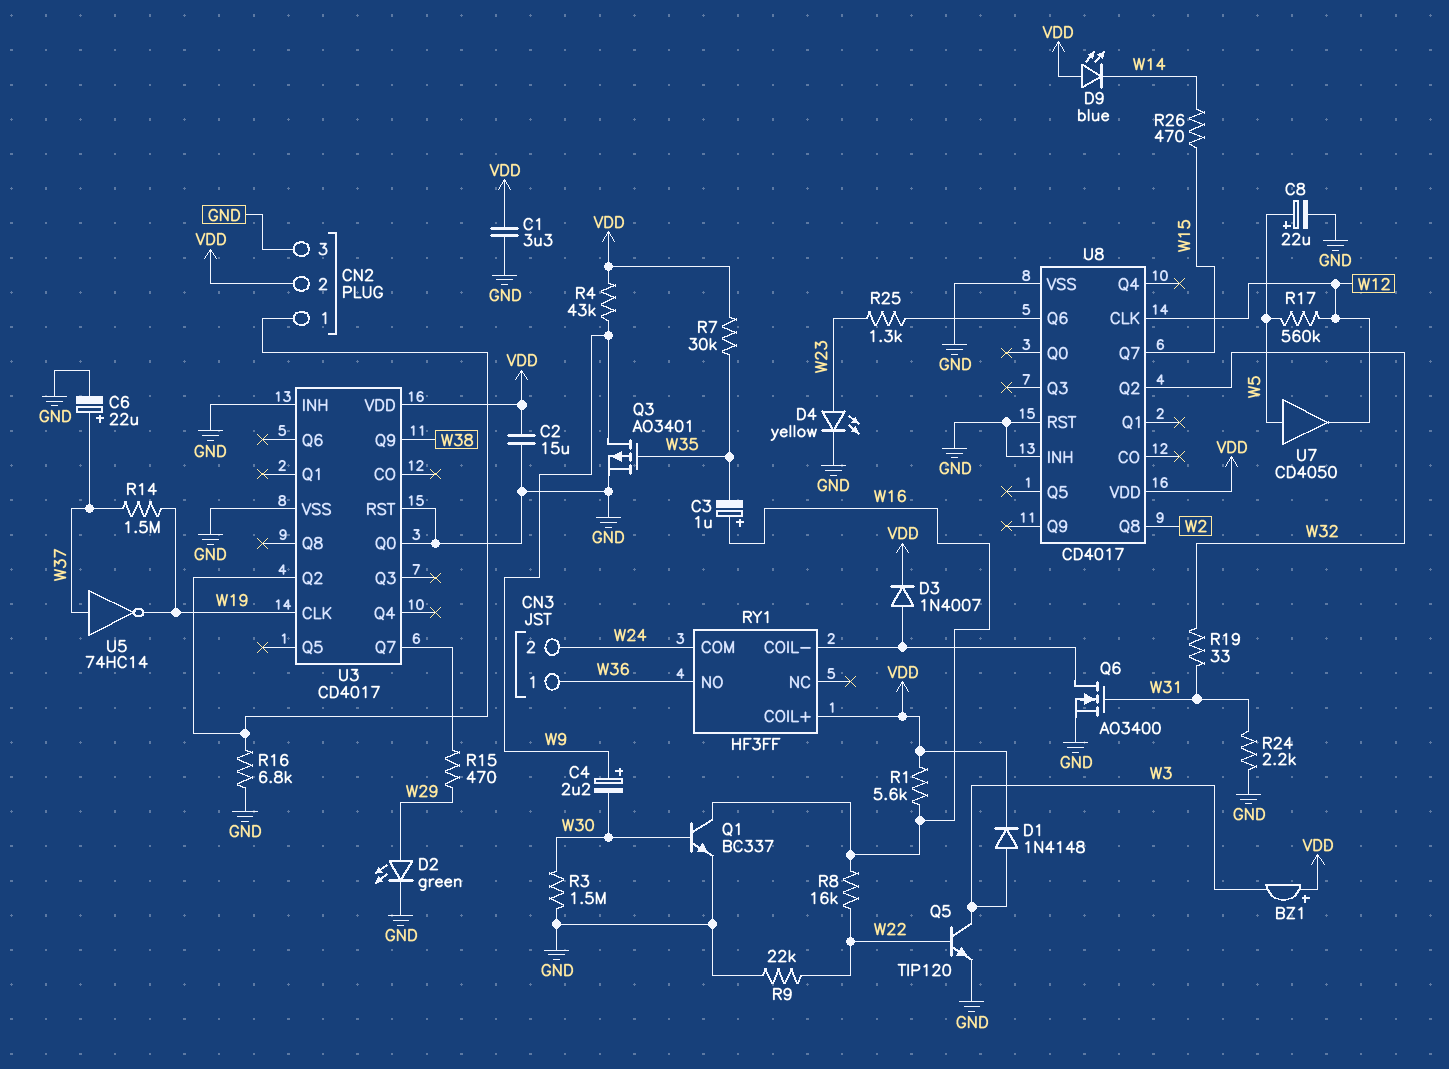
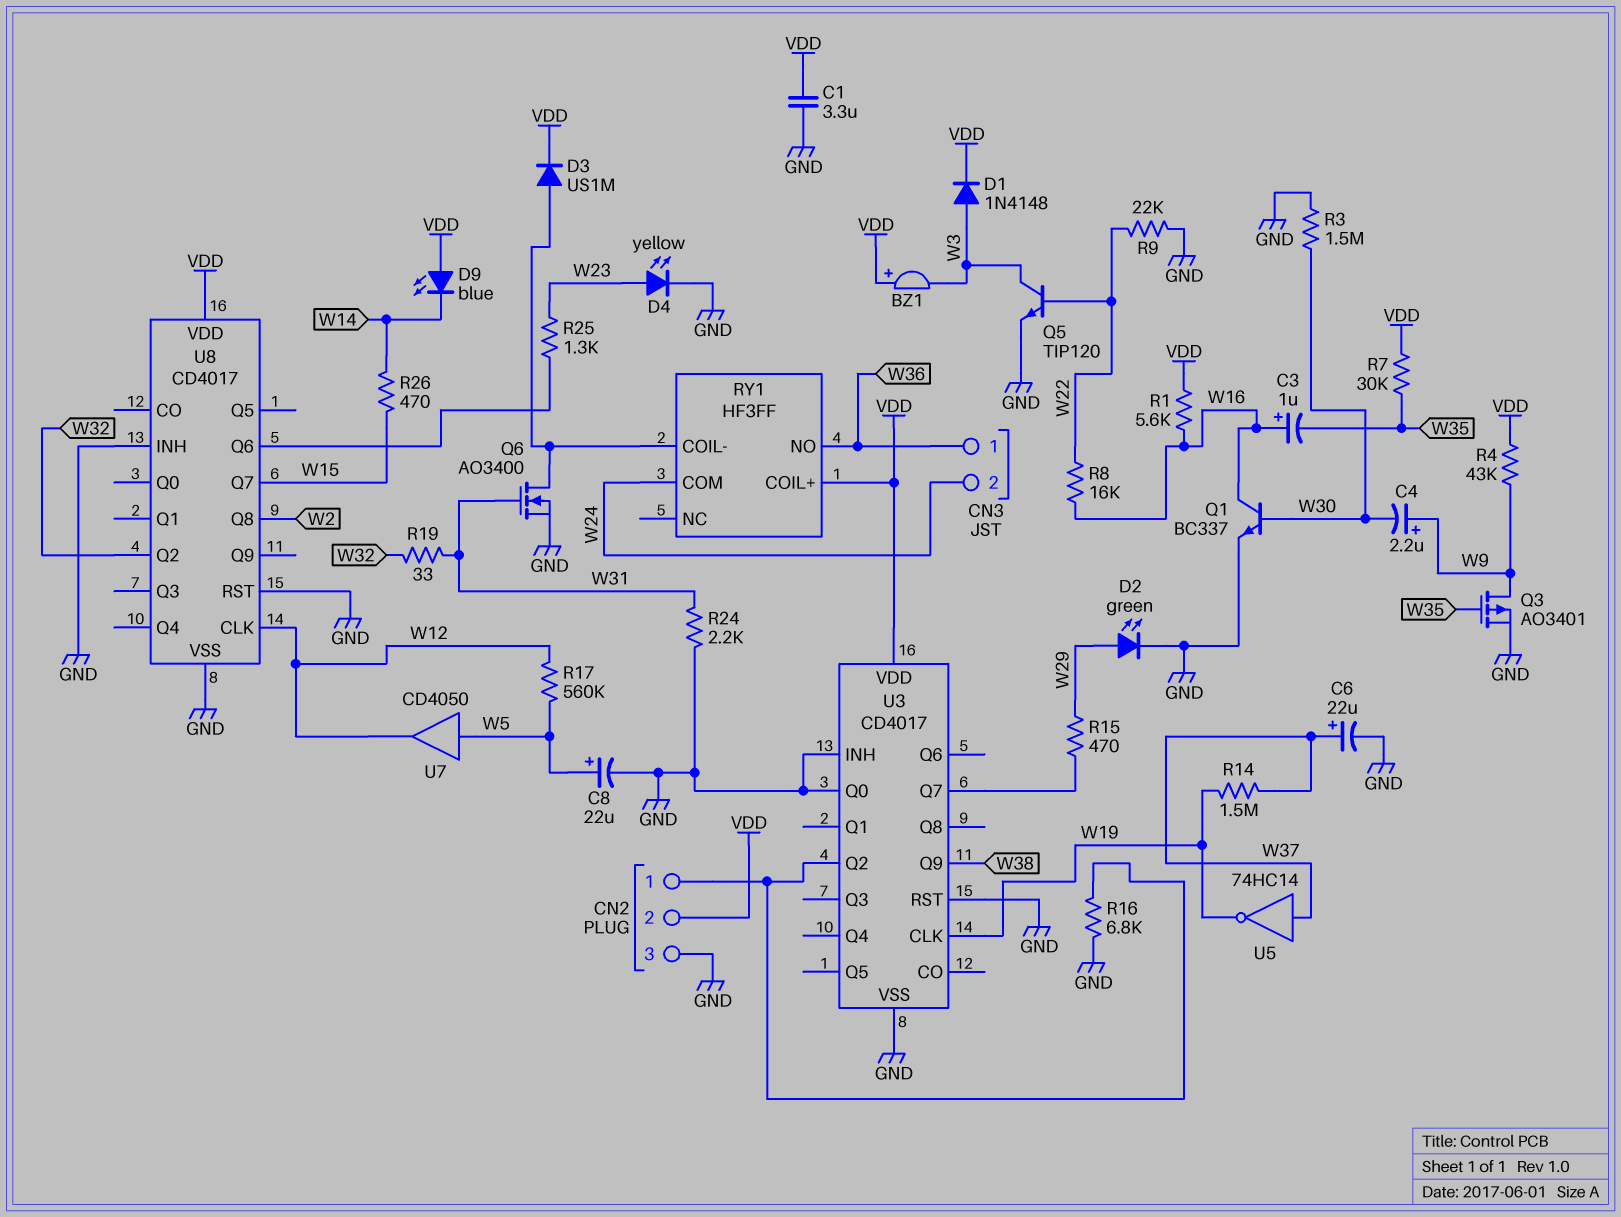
C2: 15uF (GND, VDD) -> none
D3: diode 1N4007 (A RY1/COIL-, K VDD) -> diode US1M (A RY1/COIL-, K VDD)

